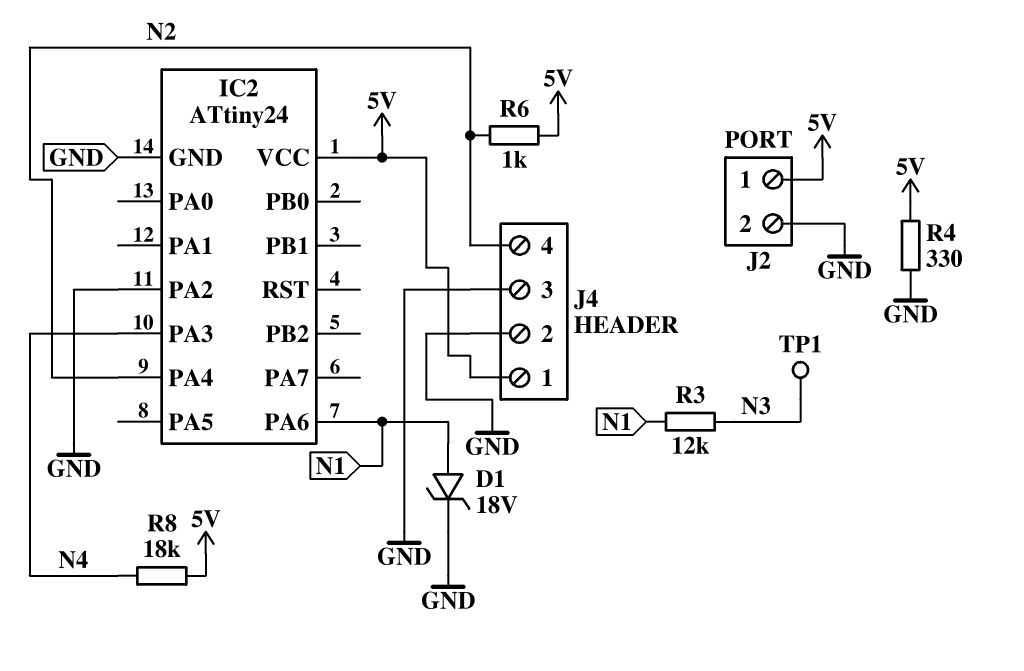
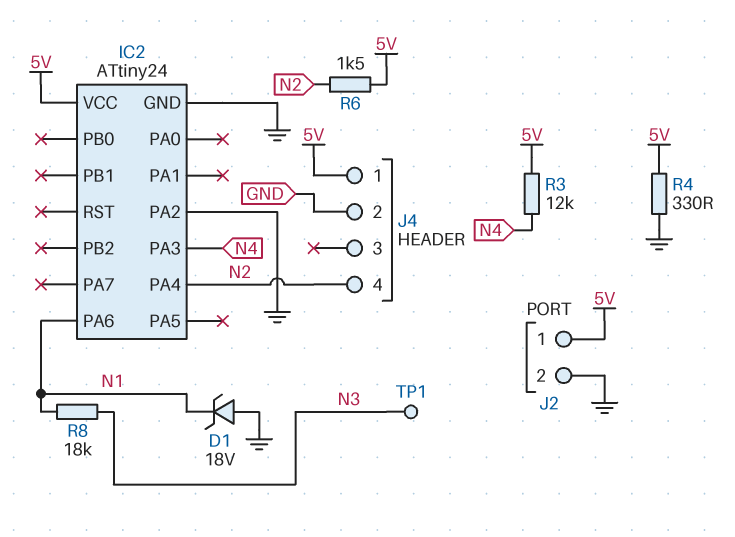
D1: zener 18V (A N1, K GND) -> zener 18V (A GND, K N1)
J4 pin 3: GND -> none
R3: 12k (N1, N3) -> 12k (5V, N4)
R6: 1k (5V, N2) -> 1.5k (5V, N2)
R8: 18k (5V, N4) -> 18k (N1, N3)

